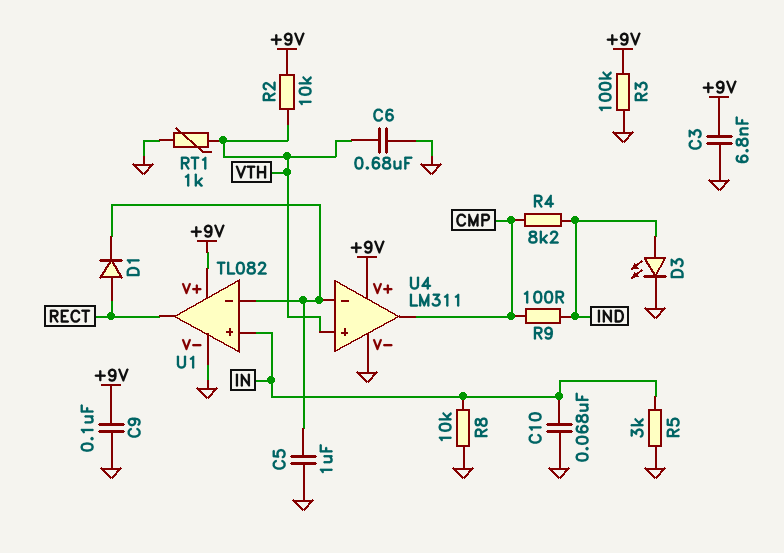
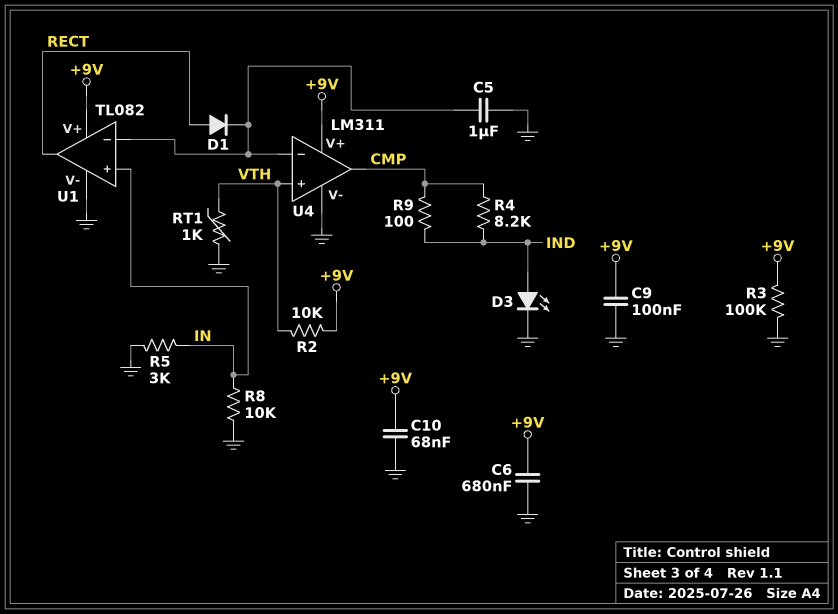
C3: 6.8nF (+9V, GND) -> none
C6: 680nF (GND, VTH) -> 680nF (+9V, GND)
C10: 68nF (GND, IN) -> 68nF (+9V, GND)

